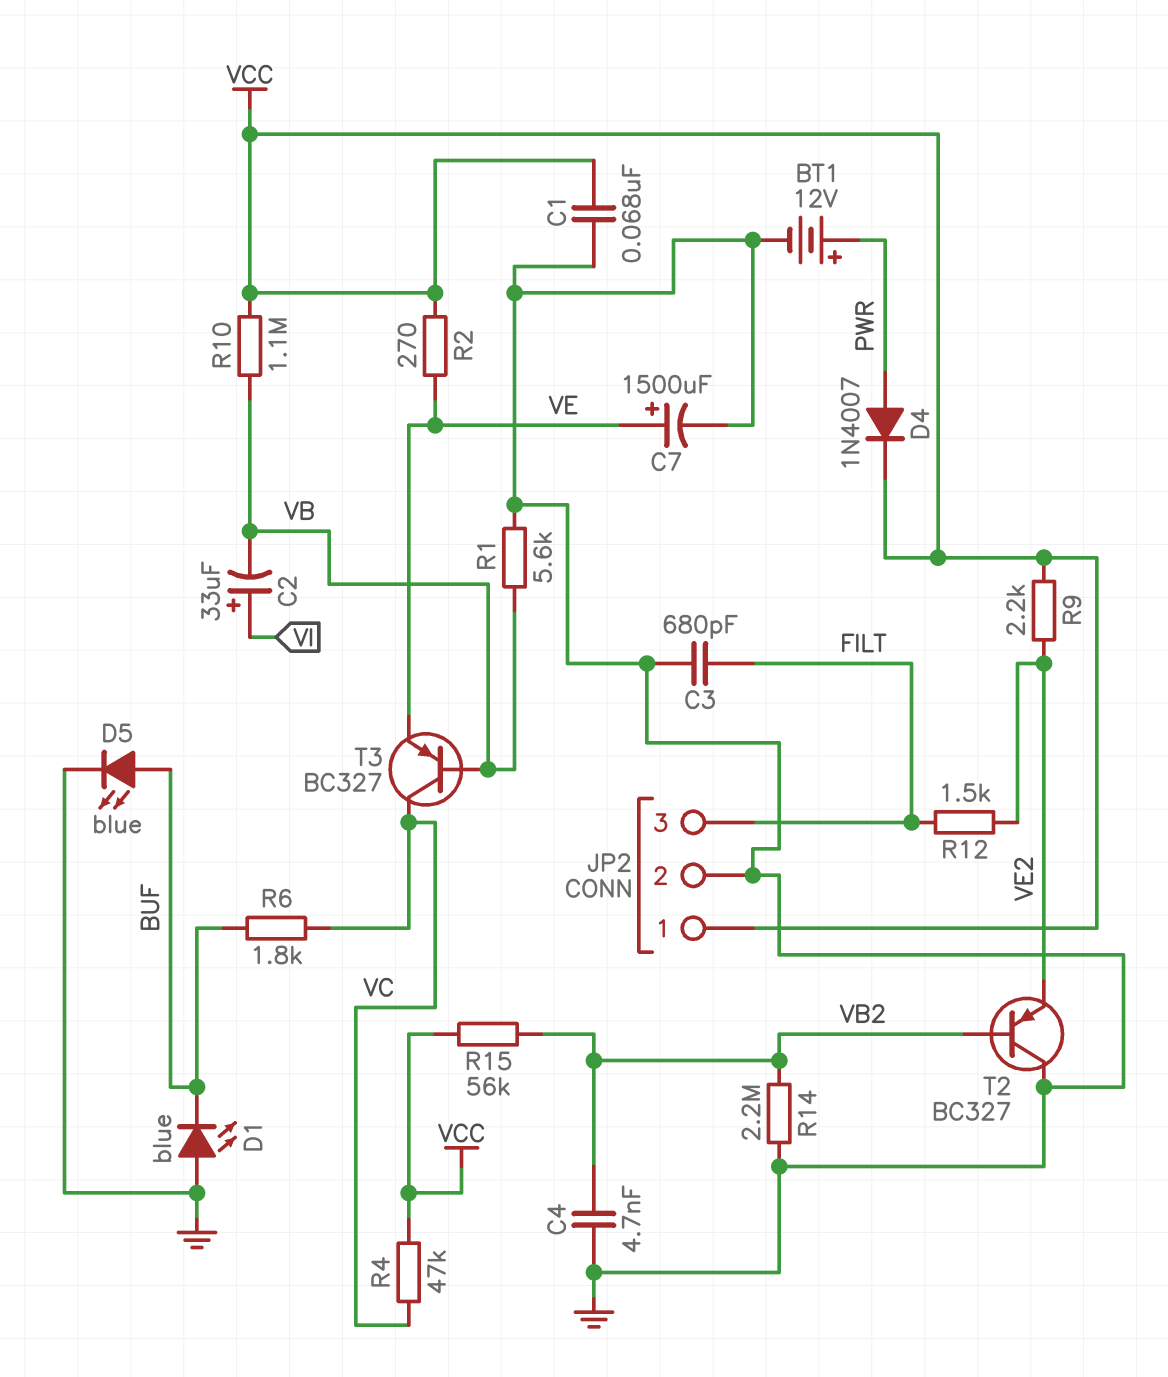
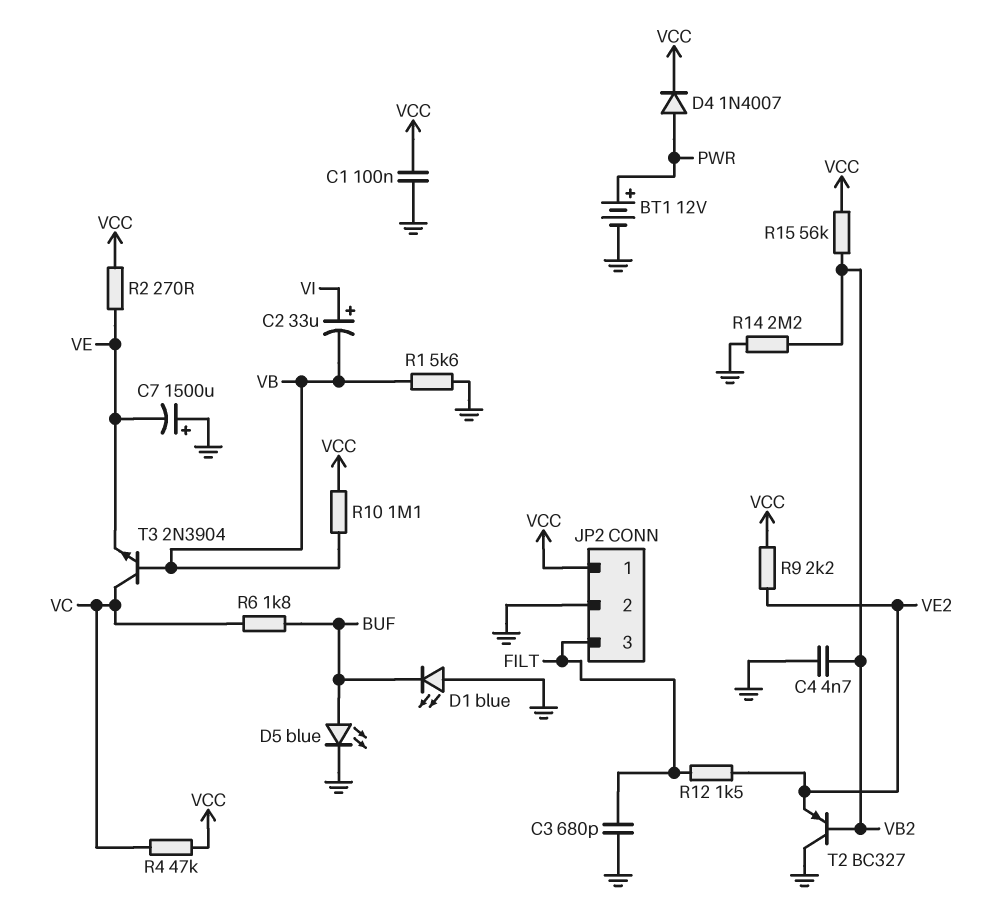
C1: 68nF (GND, VCC) -> 100nF (GND, VCC)
C7: 1500uF (plus VE, minus GND) -> 1500uF (plus GND, minus VE)
T3: PNP BC327 (B VB, C VC, E VE) -> NPN 2N3904 (B VB, C VC, E VE)

